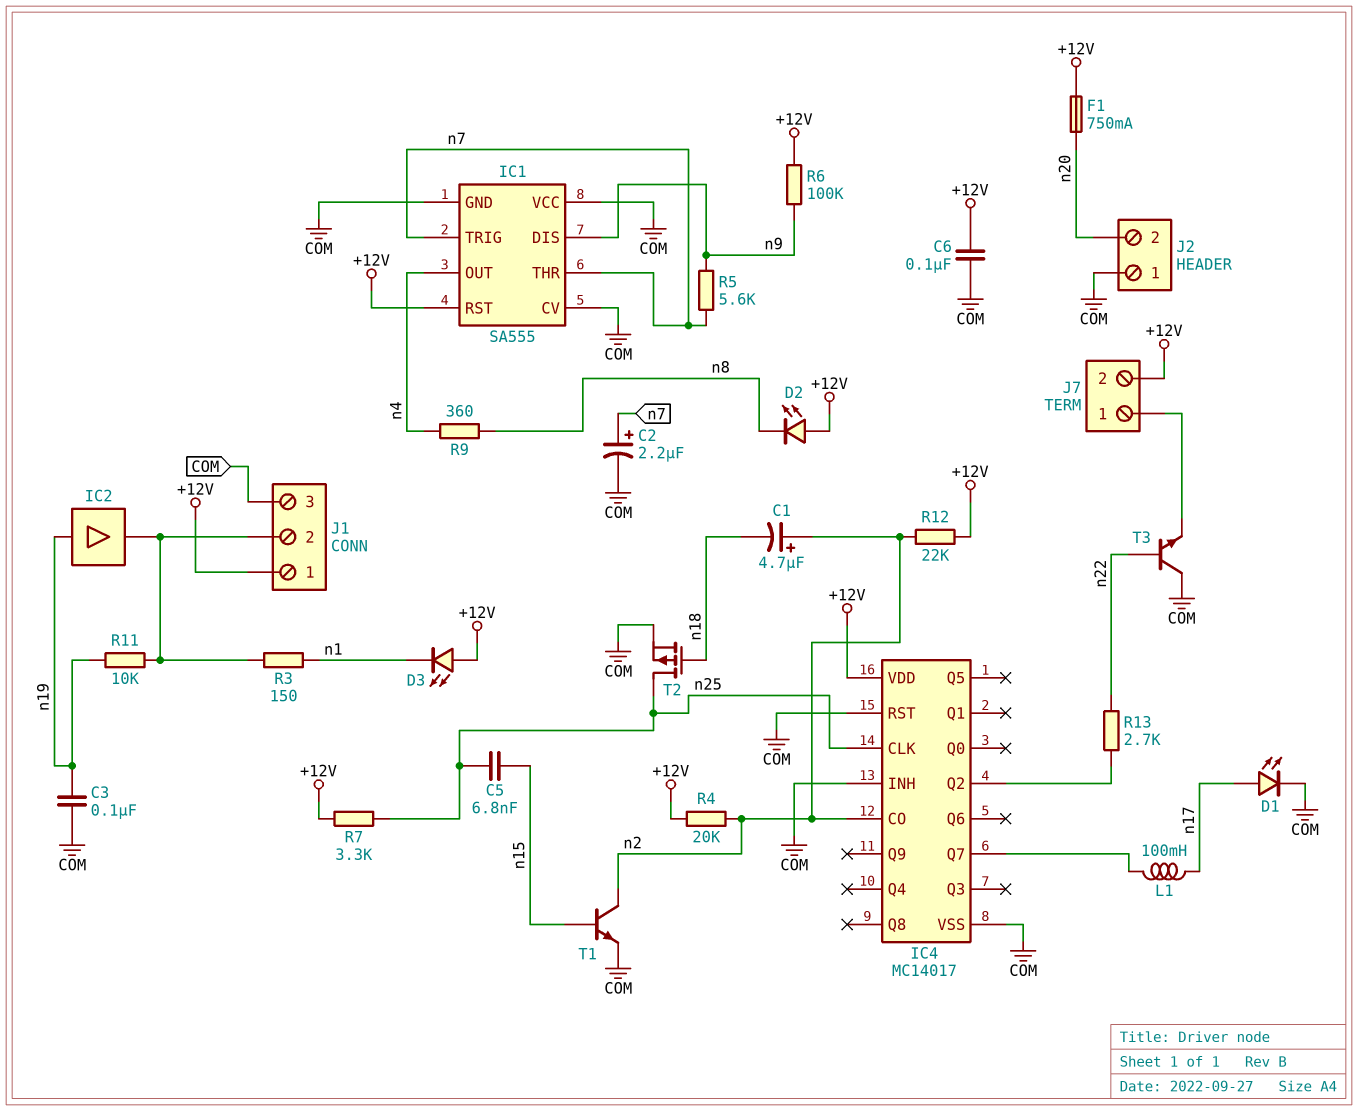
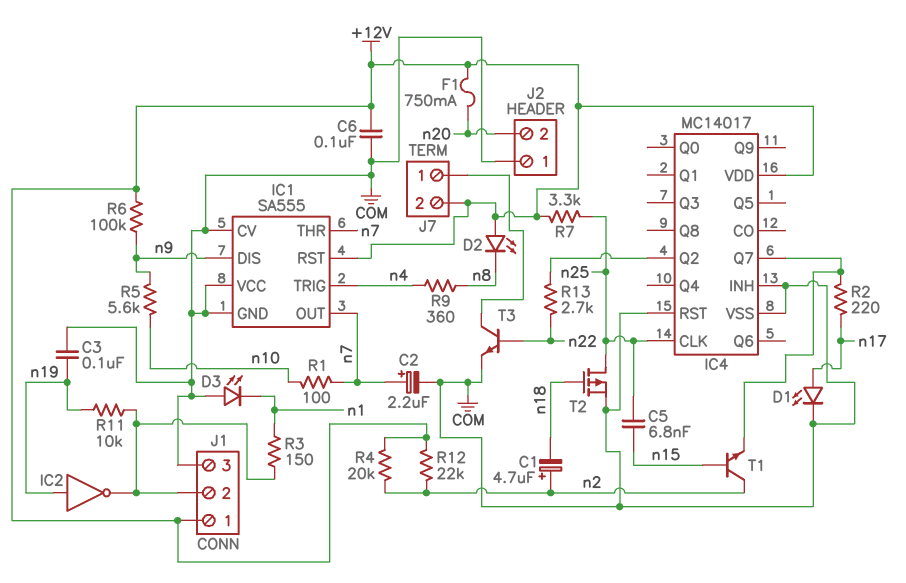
D3: LED (A +12V, K n1) -> LED (A COM, K n1)
IC1 pin OUT: n4 -> n7
IC1 pin TRIG: n7 -> n4
IC2: buffer (in n19, out J1/2) -> NOT (in n19, out J1/2)
IC4 pin CO: n2 -> none
L1: 100mH (IC4/Q7, n17) -> none
R1: none -> 100 (n7, n10)
R2: none -> 220 (IC4/Q7, n17)
R5: 5.6k (n7, n9) -> 5.6k (n9, n10)
T1: NPN (B n15, C n2, E COM) -> NPN (B n15, C n2, E IC4/Q7)
T3: NPN (B n22, C COM, E J7/1) -> NPN (B n22, C J7/1, E COM)

